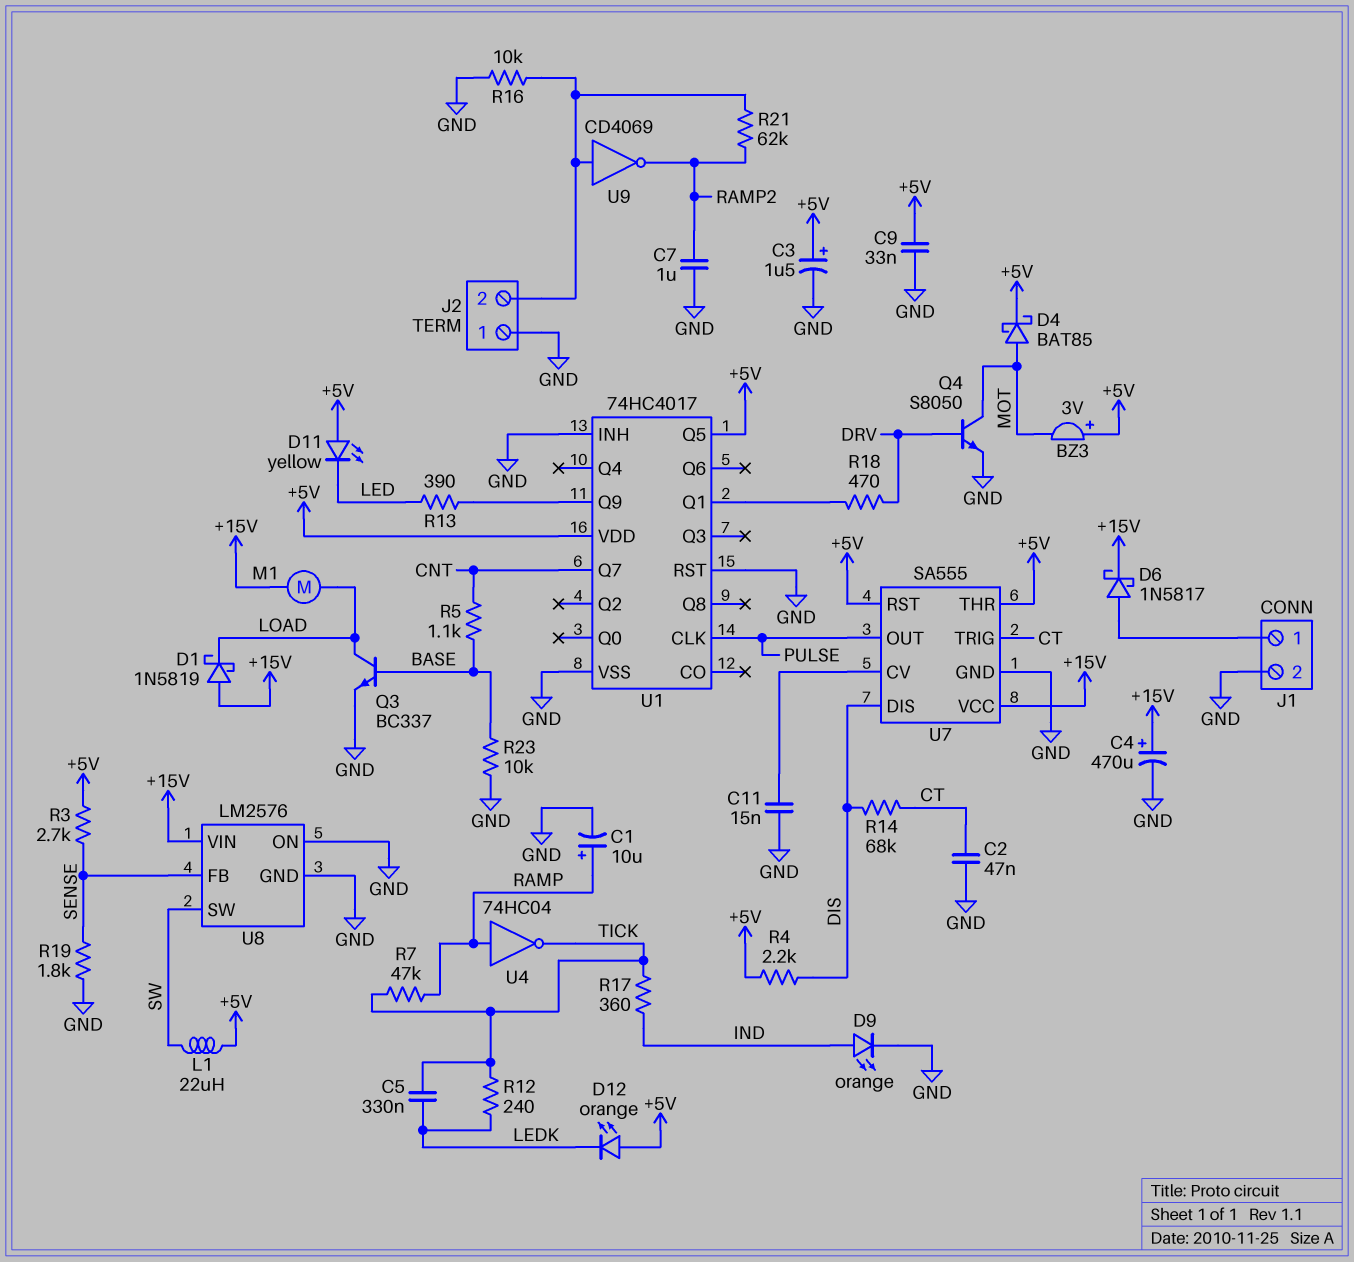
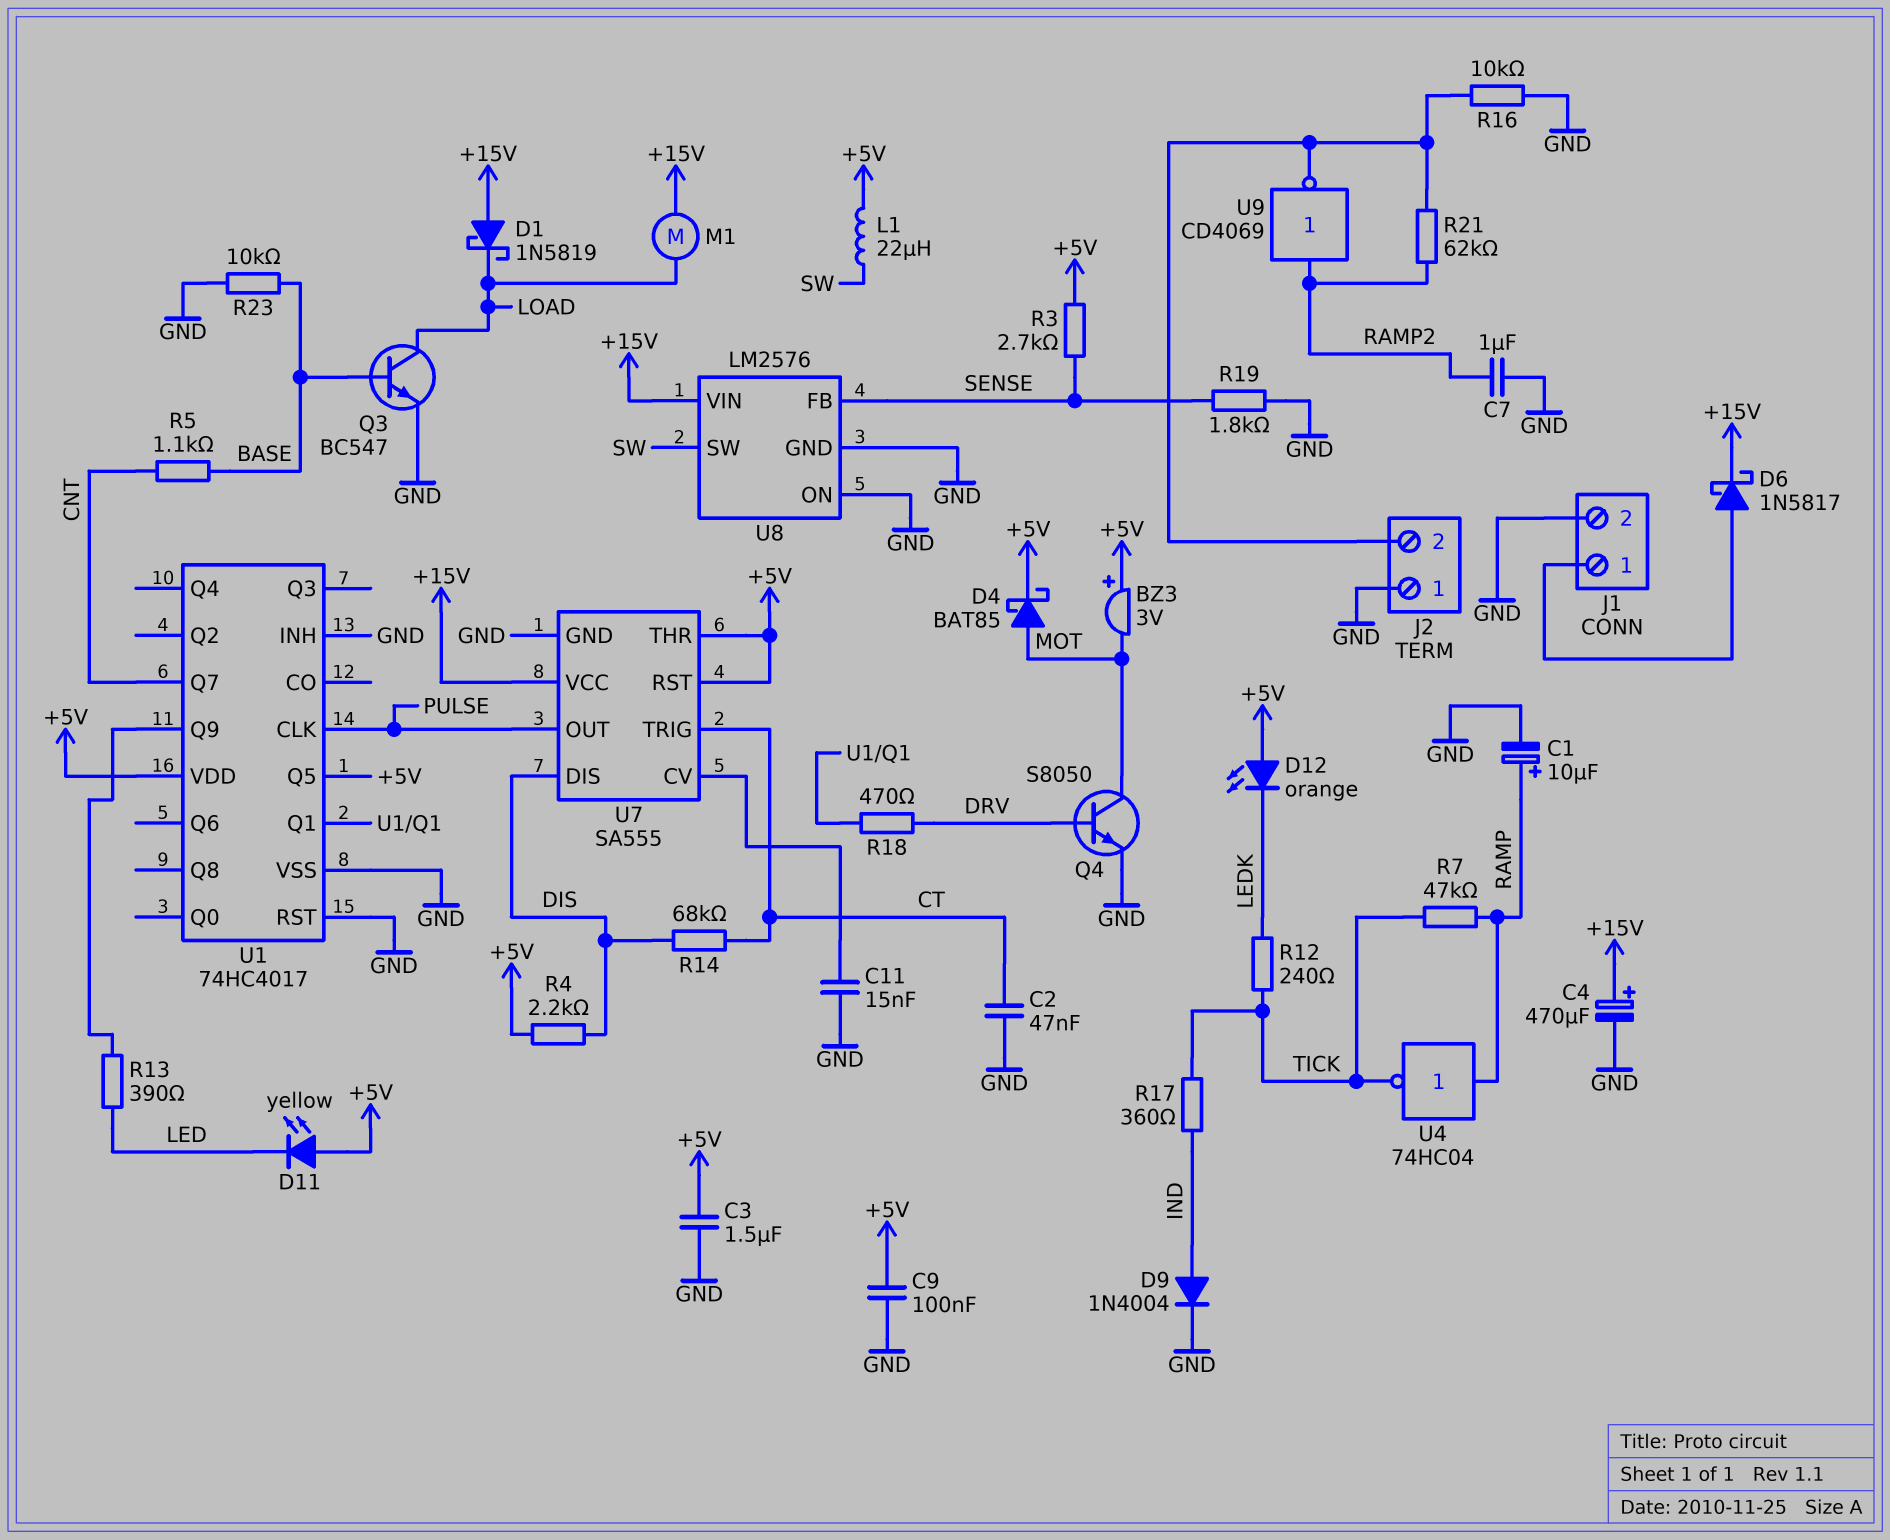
C3: 1.5uF (plus +5V, minus GND) -> 1.5uF (+5V, GND)
C5: 330nF (LEDK, TICK) -> none
C9: 33nF (+5V, GND) -> 100nF (+5V, GND)
D9: LED orange (A IND, K GND) -> diode 1N4004 (A IND, K GND)
Q3: NPN BC337 (B BASE, C LOAD, E GND) -> NPN BC547 (B BASE, C LOAD, E GND)
U9: NOT CD4069 (in J2/2, out RAMP2) -> NOT CD4069 (in RAMP2, out J2/2)

